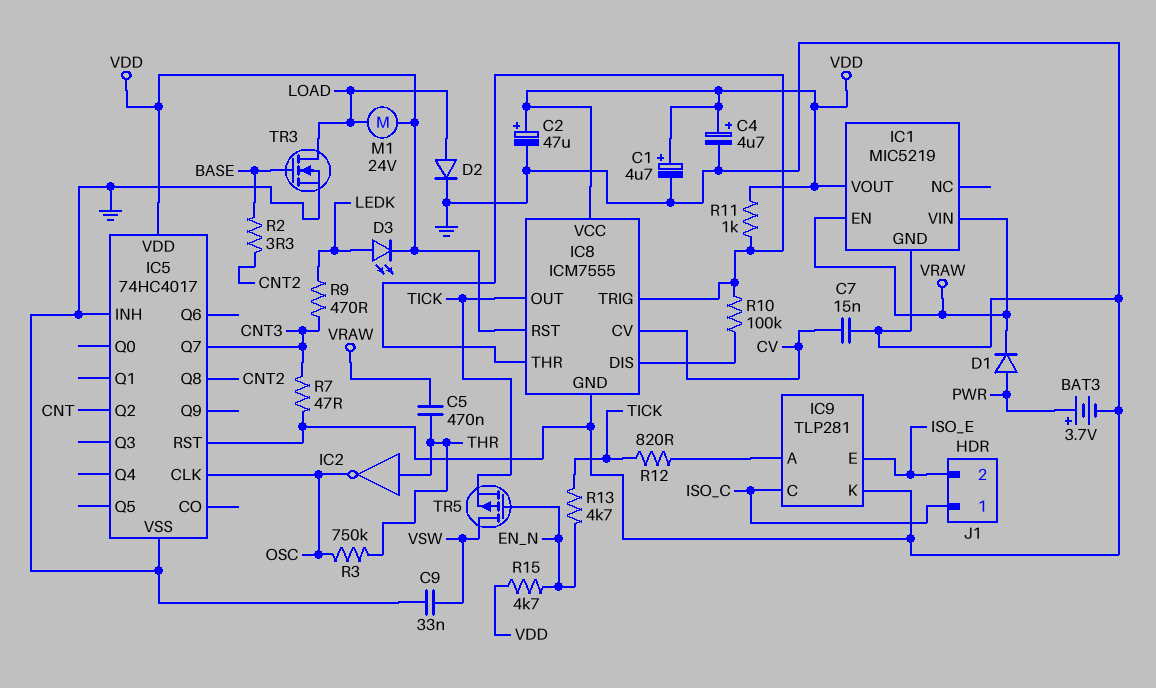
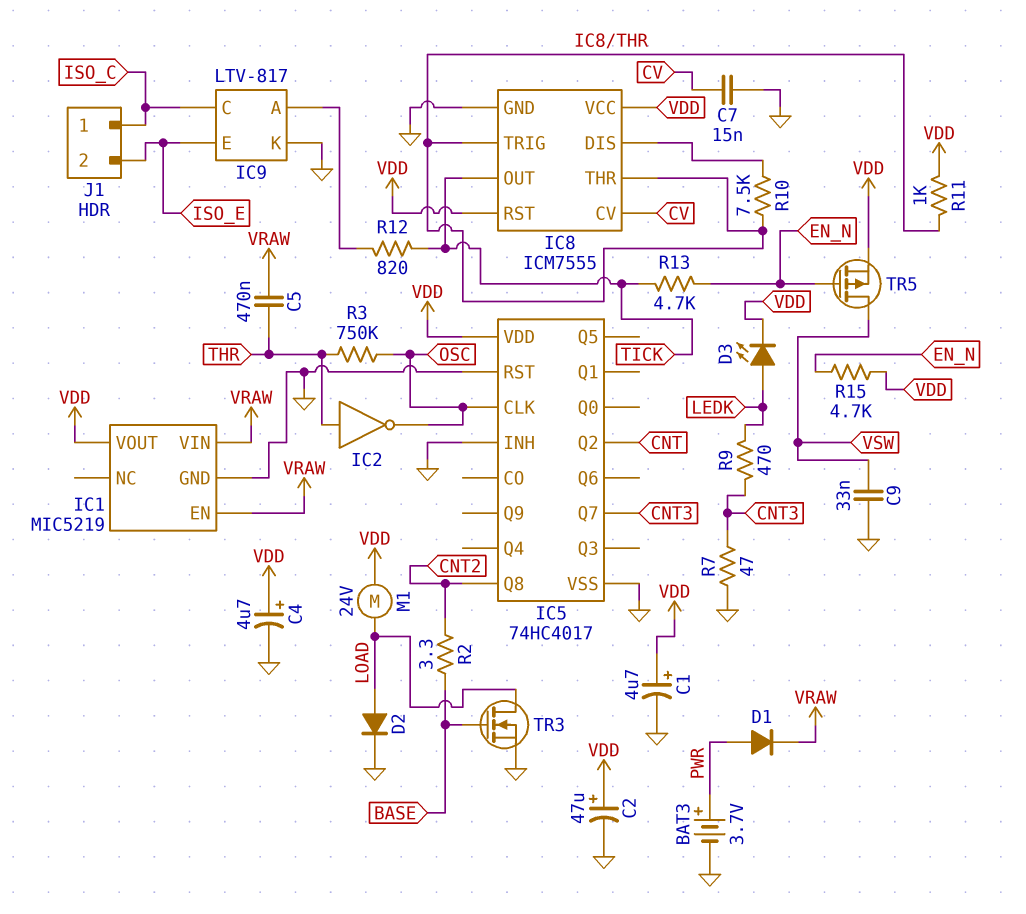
IC9: TLP281 -> LTV-817
R10: 100k (IC8/DIS, IC8/THR) -> 7.5k (IC8/DIS, IC8/THR)
TR5: PMOS (G EN_N, D VSW, S TICK) -> PMOS (G EN_N, D VSW, S VDD)

